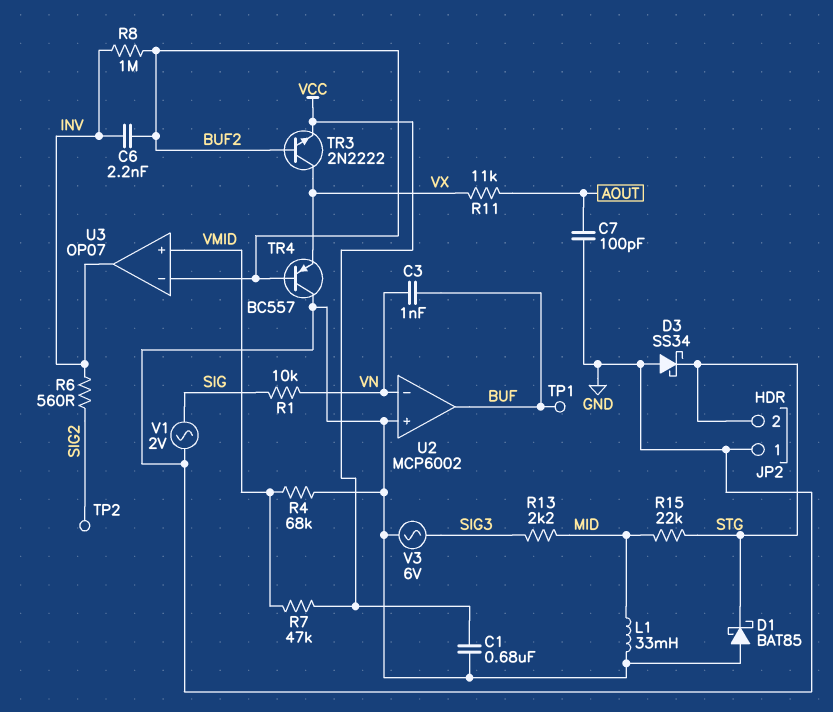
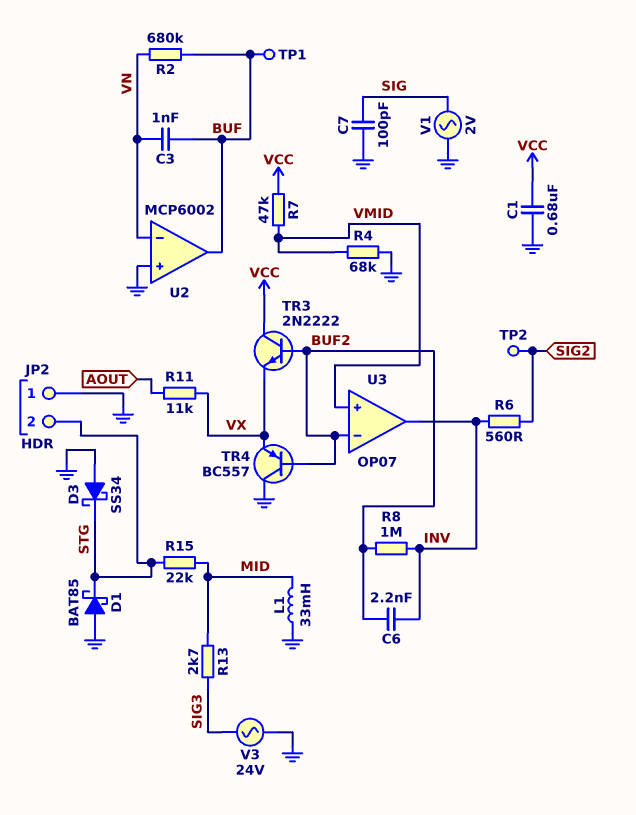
C7: 100pF (AOUT, GND) -> 100pF (GND, SIG)
R1: 10k (SIG, VN) -> none
R2: none -> 680k (BUF, VN)
R13: 2.2k (MID, SIG3) -> 2.7k (MID, SIG3)
TR3: NPN 2N2222 (B BUF2, C VX, E VCC) -> NPN 2N2222 (B BUF2, C VCC, E VX)
V3: AC 6V (GND, SIG3) -> AC 24V (GND, SIG3)

